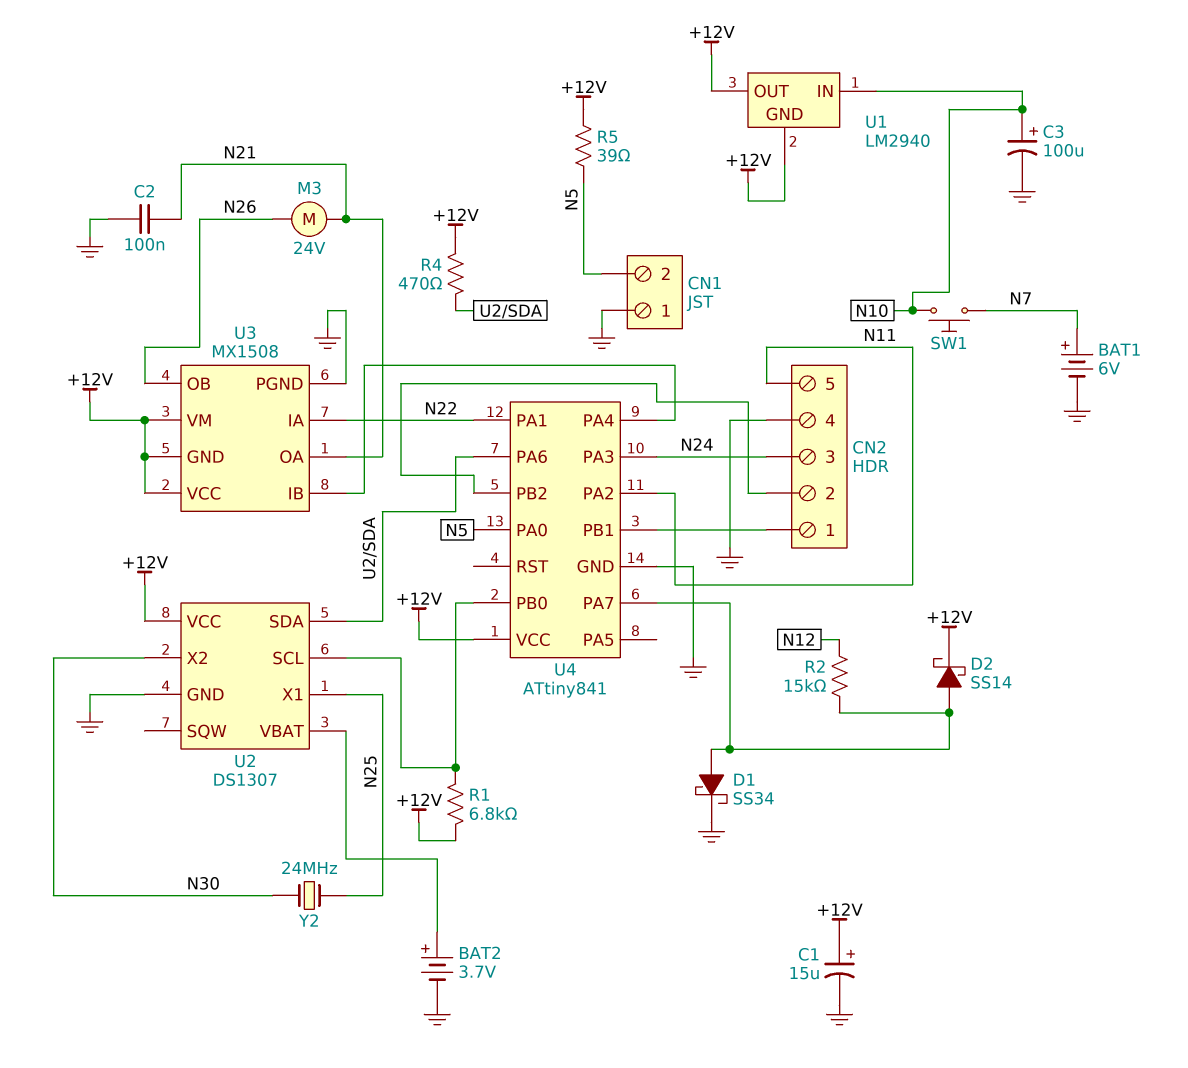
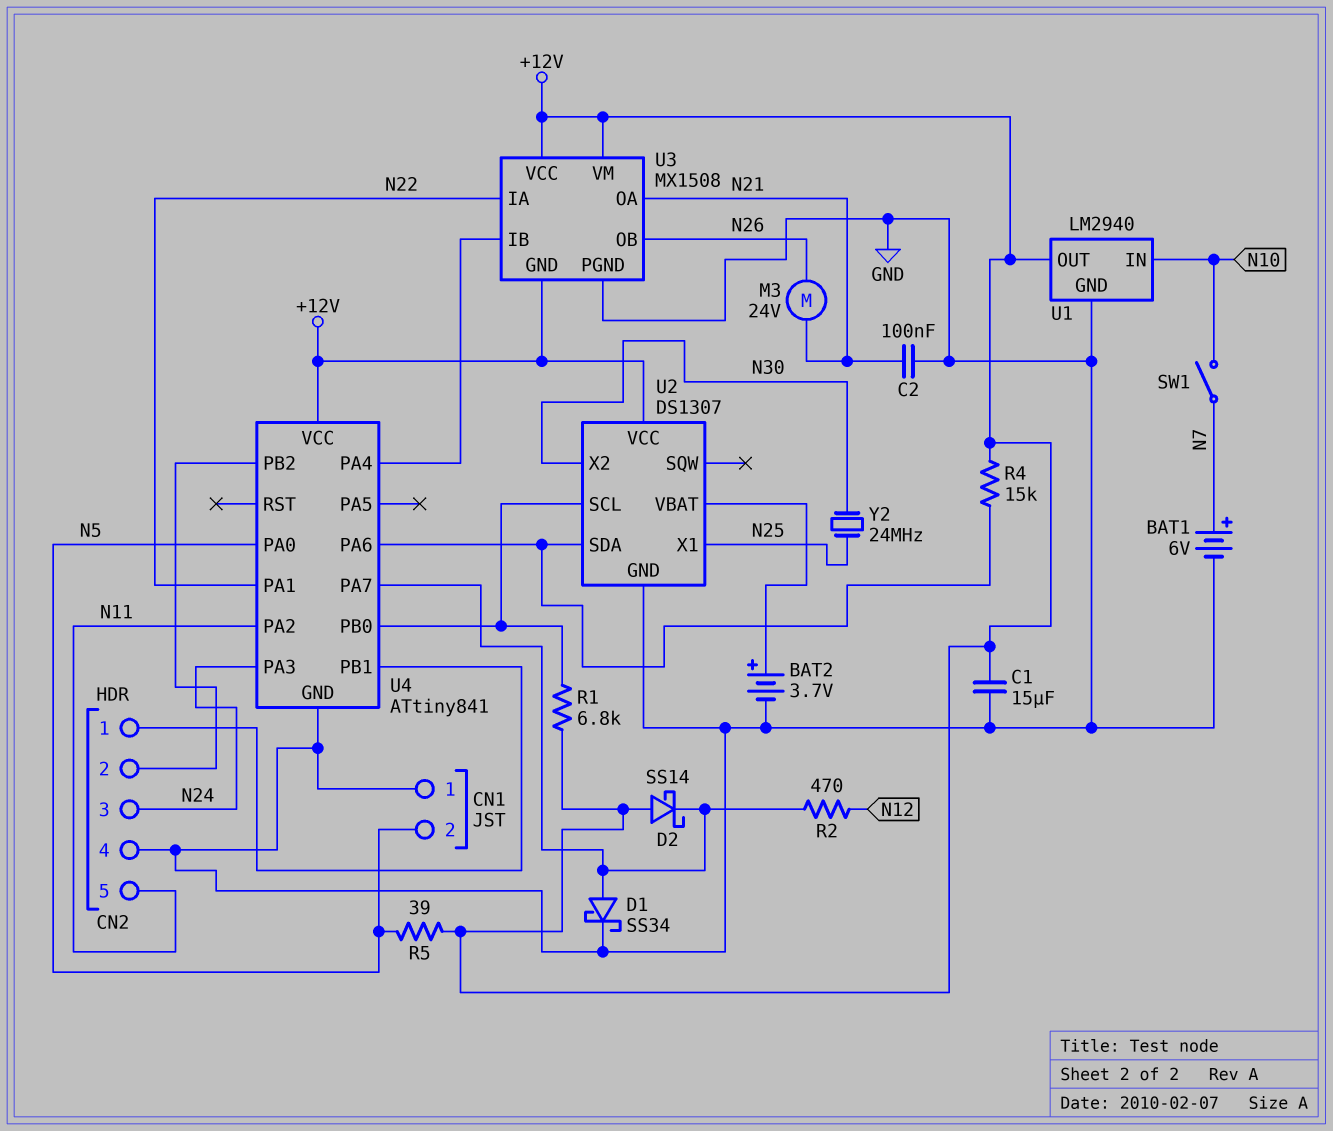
C1: 15uF (plus +12V, minus GND) -> 15uF (+12V, GND)
C3: 100uF (plus N10, minus GND) -> none
D2: schottky SS14 (A U4/PA7, K +12V) -> schottky SS14 (A +12V, K U4/PA7)
R2: 15k (N12, U4/PA7) -> 470 (N12, U4/PA7)
R4: 470 (+12V, U2/SDA) -> 15k (+12V, U2/SDA)
SW1: button (N7, N10) -> switch (N7, N10)
U1 pin GND: +12V -> GND

